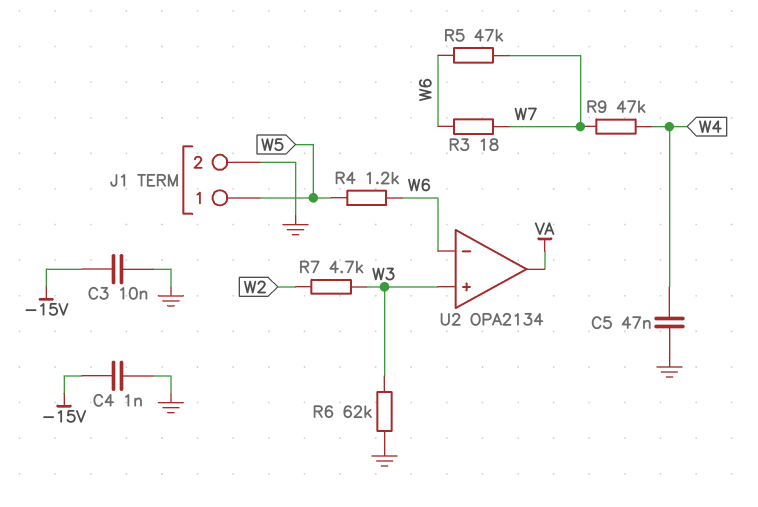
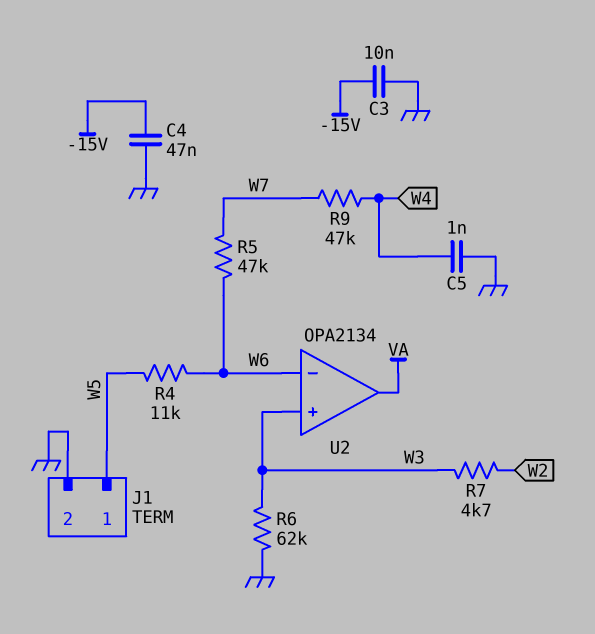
C4: 1nF (-15V, GND) -> 47nF (-15V, GND)
C5: 47nF (GND, W4) -> 1nF (GND, W4)
R3: 18 (W6, W7) -> none
R4: 1.2k (W5, W6) -> 11k (W5, W6)

